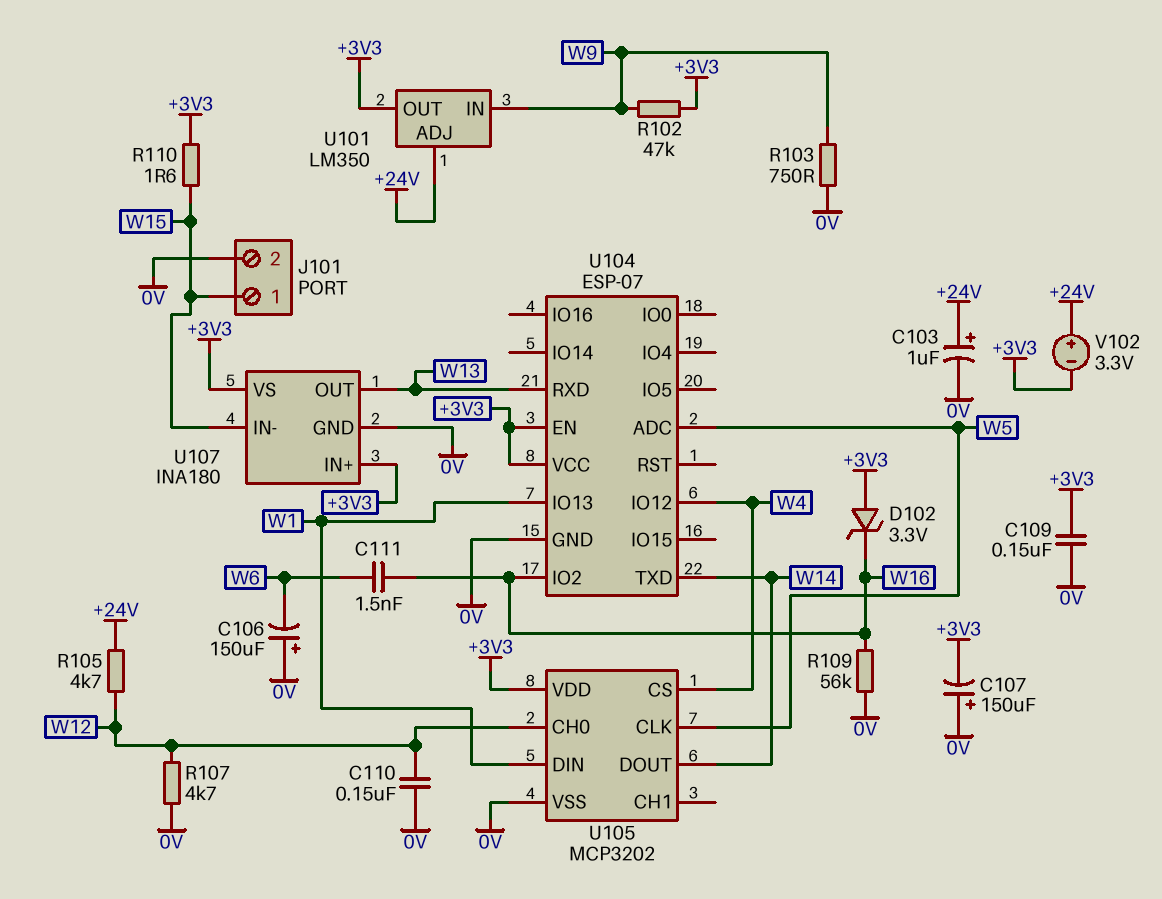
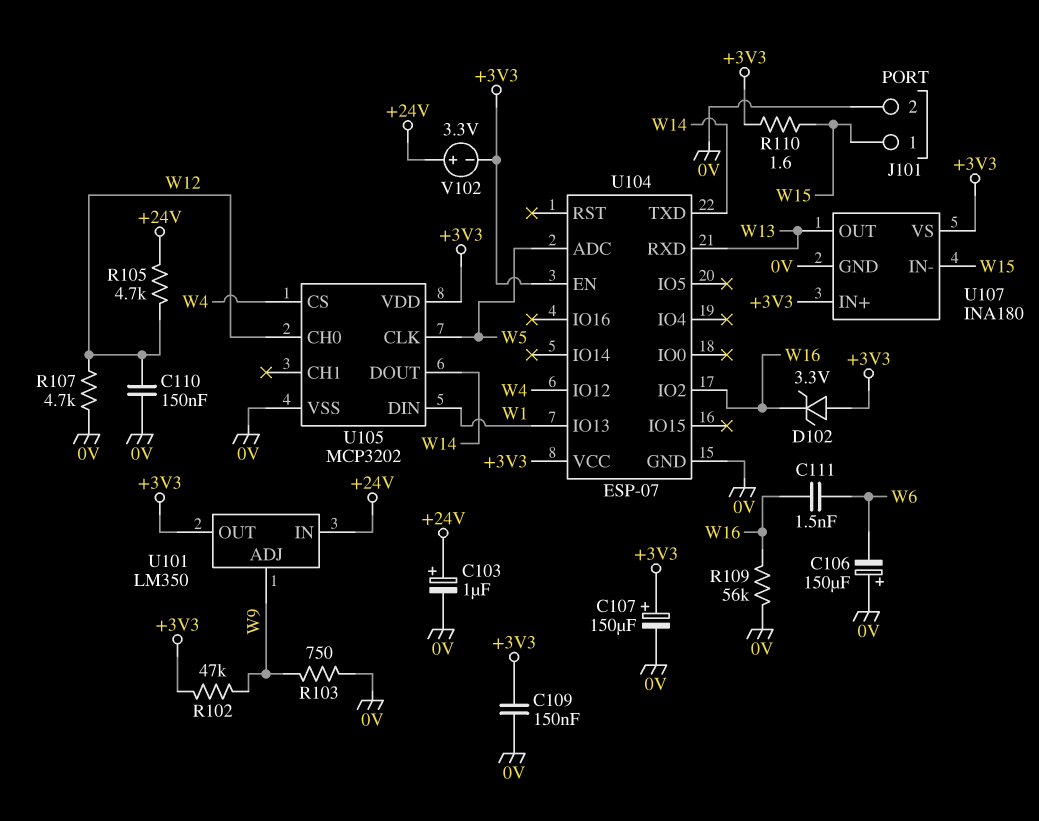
C107: 150uF (plus 0V, minus +3V3) -> 150uF (plus +3V3, minus 0V)
U101 pin ADJ: +24V -> W9
U101 pin IN: W9 -> +24V

